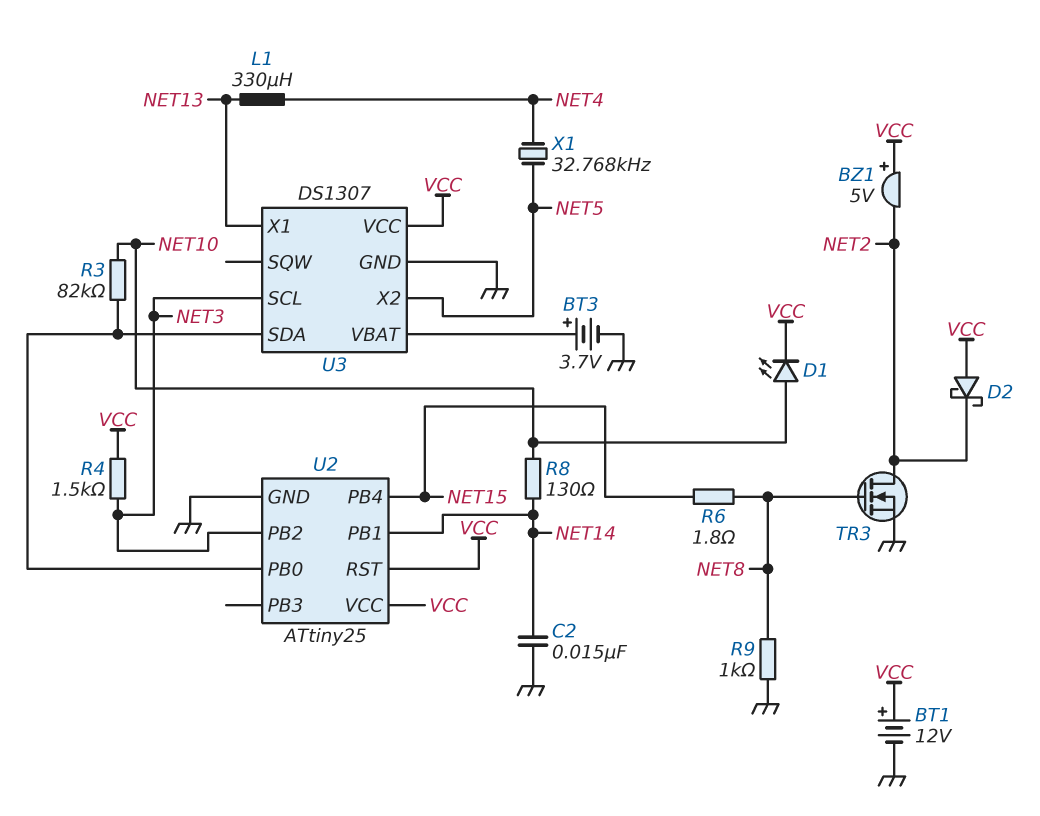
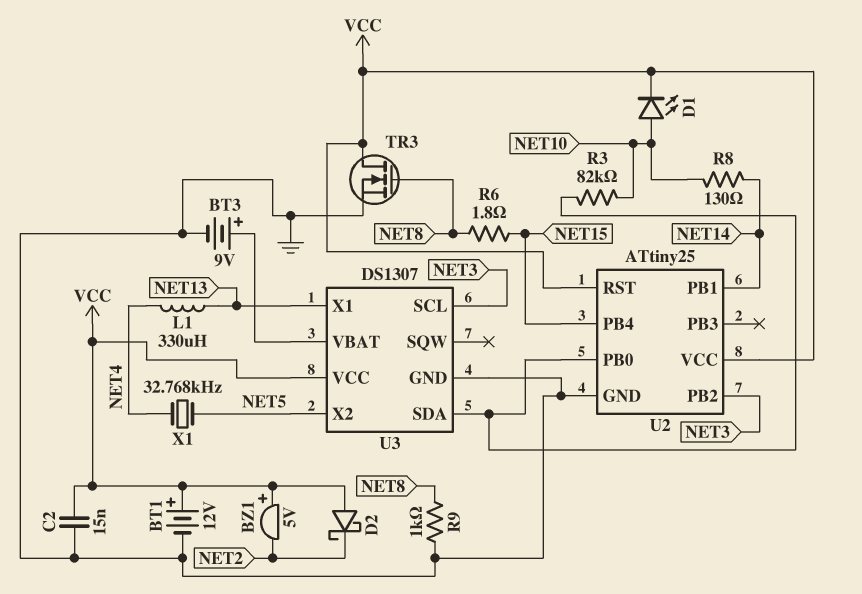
BT3: 3.7V (plus U3/VBAT, minus GND) -> 9V (plus U3/VBAT, minus GND)
C2: 15nF (GND, NET14) -> 15nF (GND, VCC)
R4: 1.5k (NET3, VCC) -> none
TR3: NMOS (G NET8, D NET2, S GND) -> NMOS (G NET8, D VCC, S GND)

